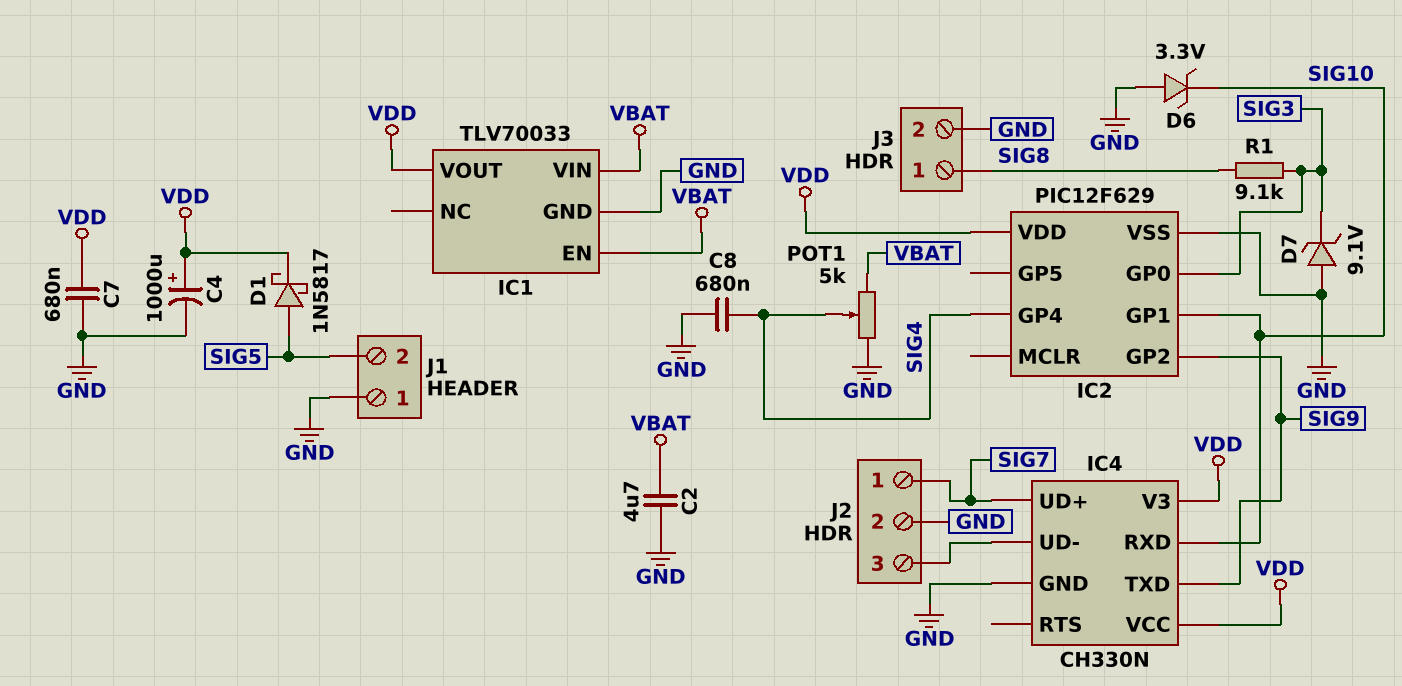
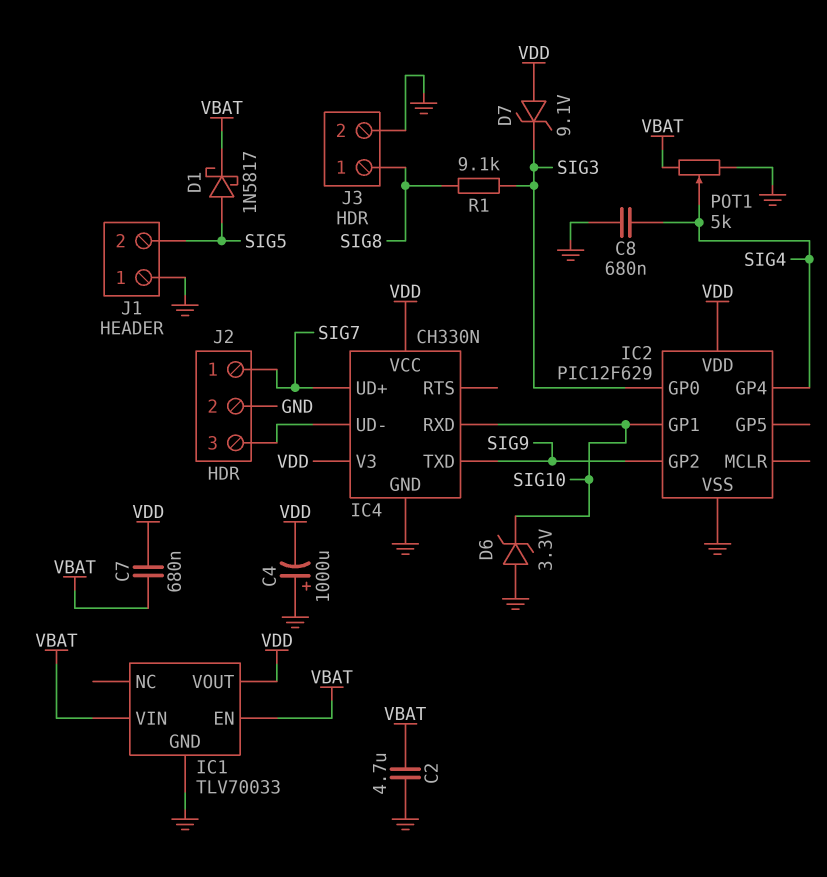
C4: 1000uF (plus VDD, minus GND) -> 1000uF (plus GND, minus VDD)
C7: 680nF (GND, VDD) -> 680nF (VBAT, VDD)
D1: schottky 1N5817 (A SIG5, K VDD) -> schottky 1N5817 (A SIG5, K VBAT)
D7: zener 9.1V (A GND, K SIG3) -> zener 9.1V (A VDD, K SIG3)

